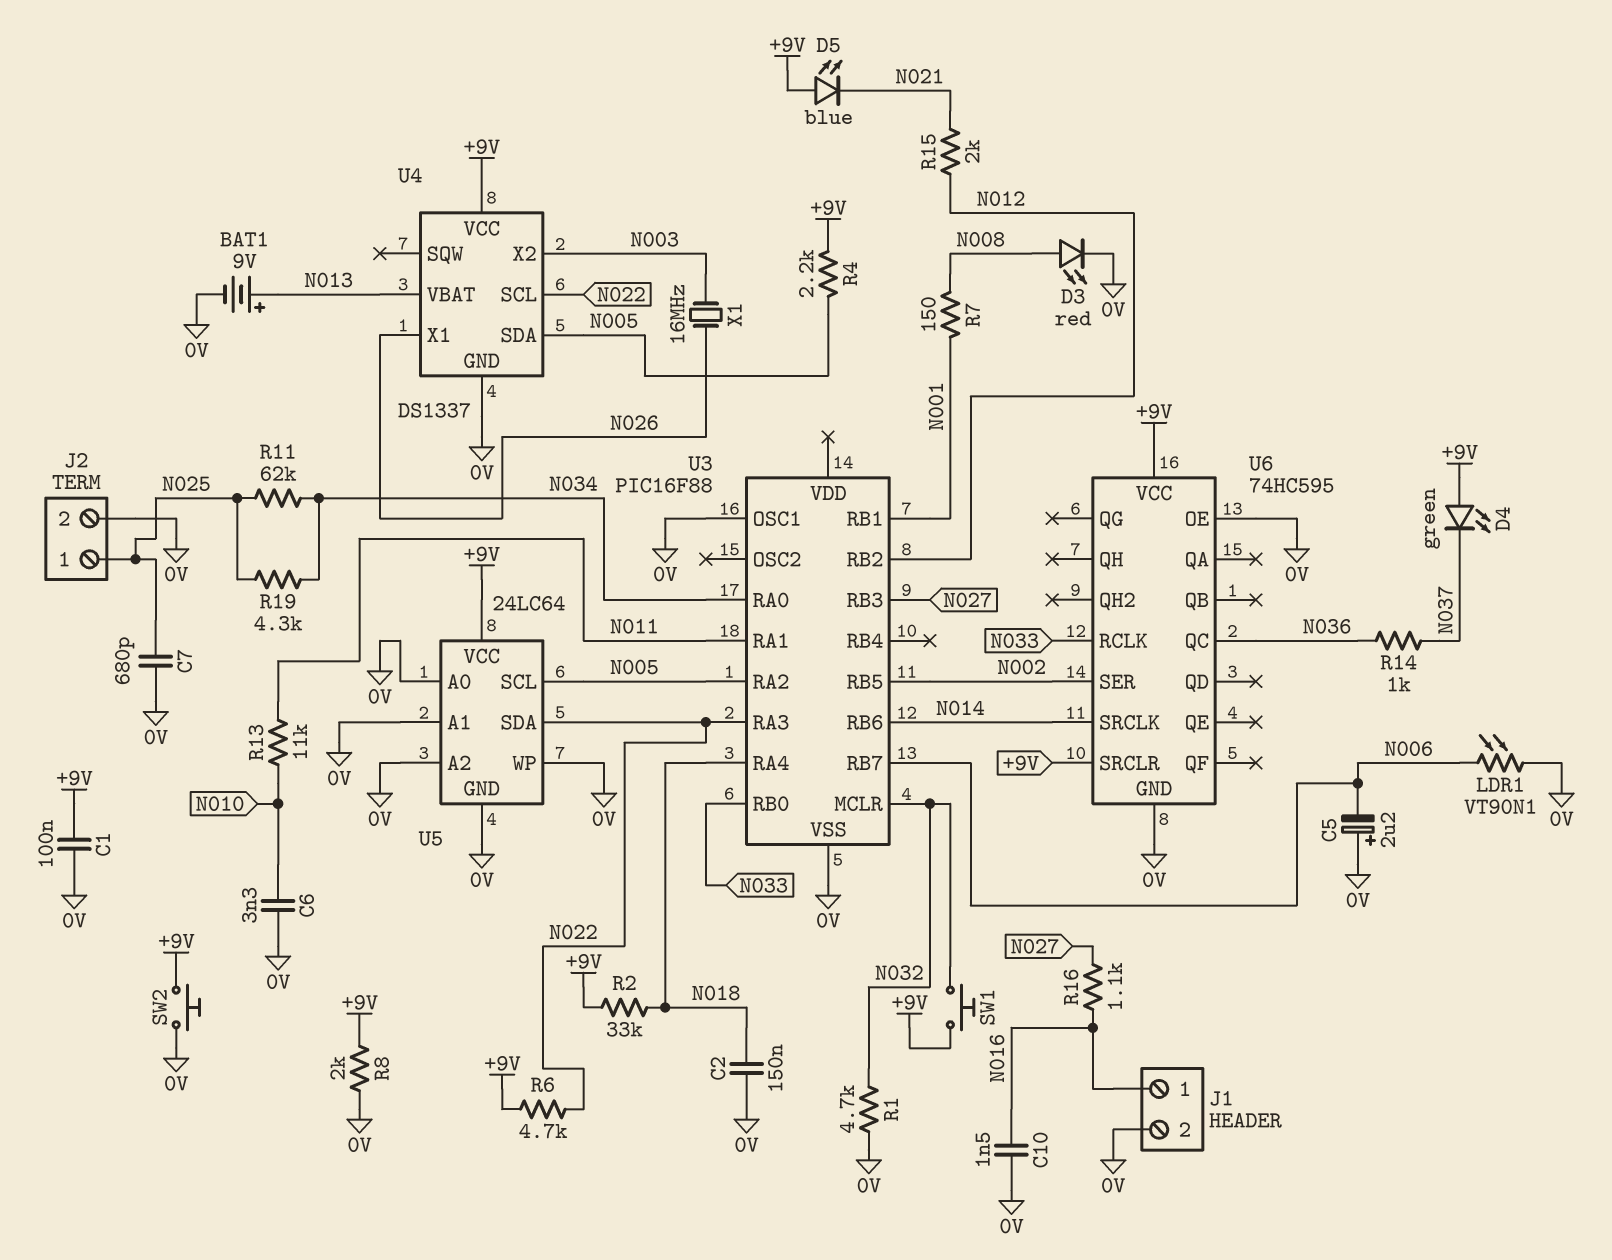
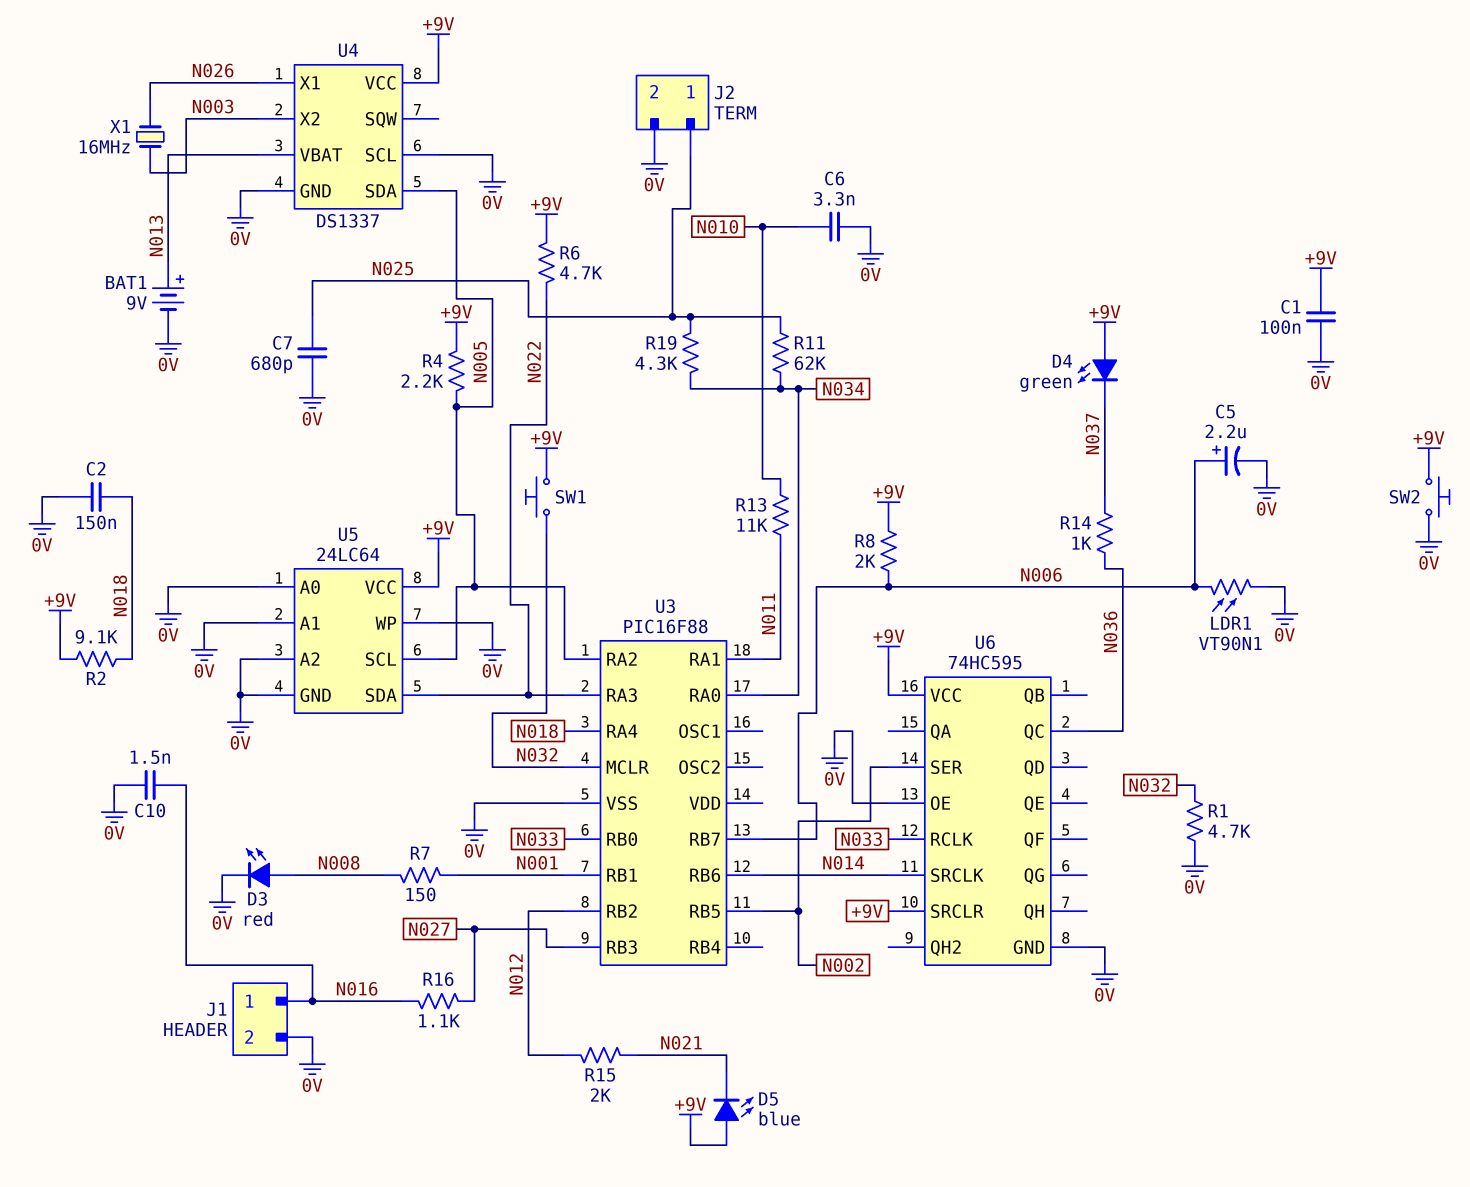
C5: 2.2uF (plus 0V, minus N006) -> 2.2uF (plus N006, minus 0V)
R2: 33k (+9V, N018) -> 9.1k (+9V, N018)
R8: 2k (+9V, 0V) -> 2k (+9V, N006)
U3 pin OSC1: 0V -> none
U4 pin SCL: N022 -> 0V

